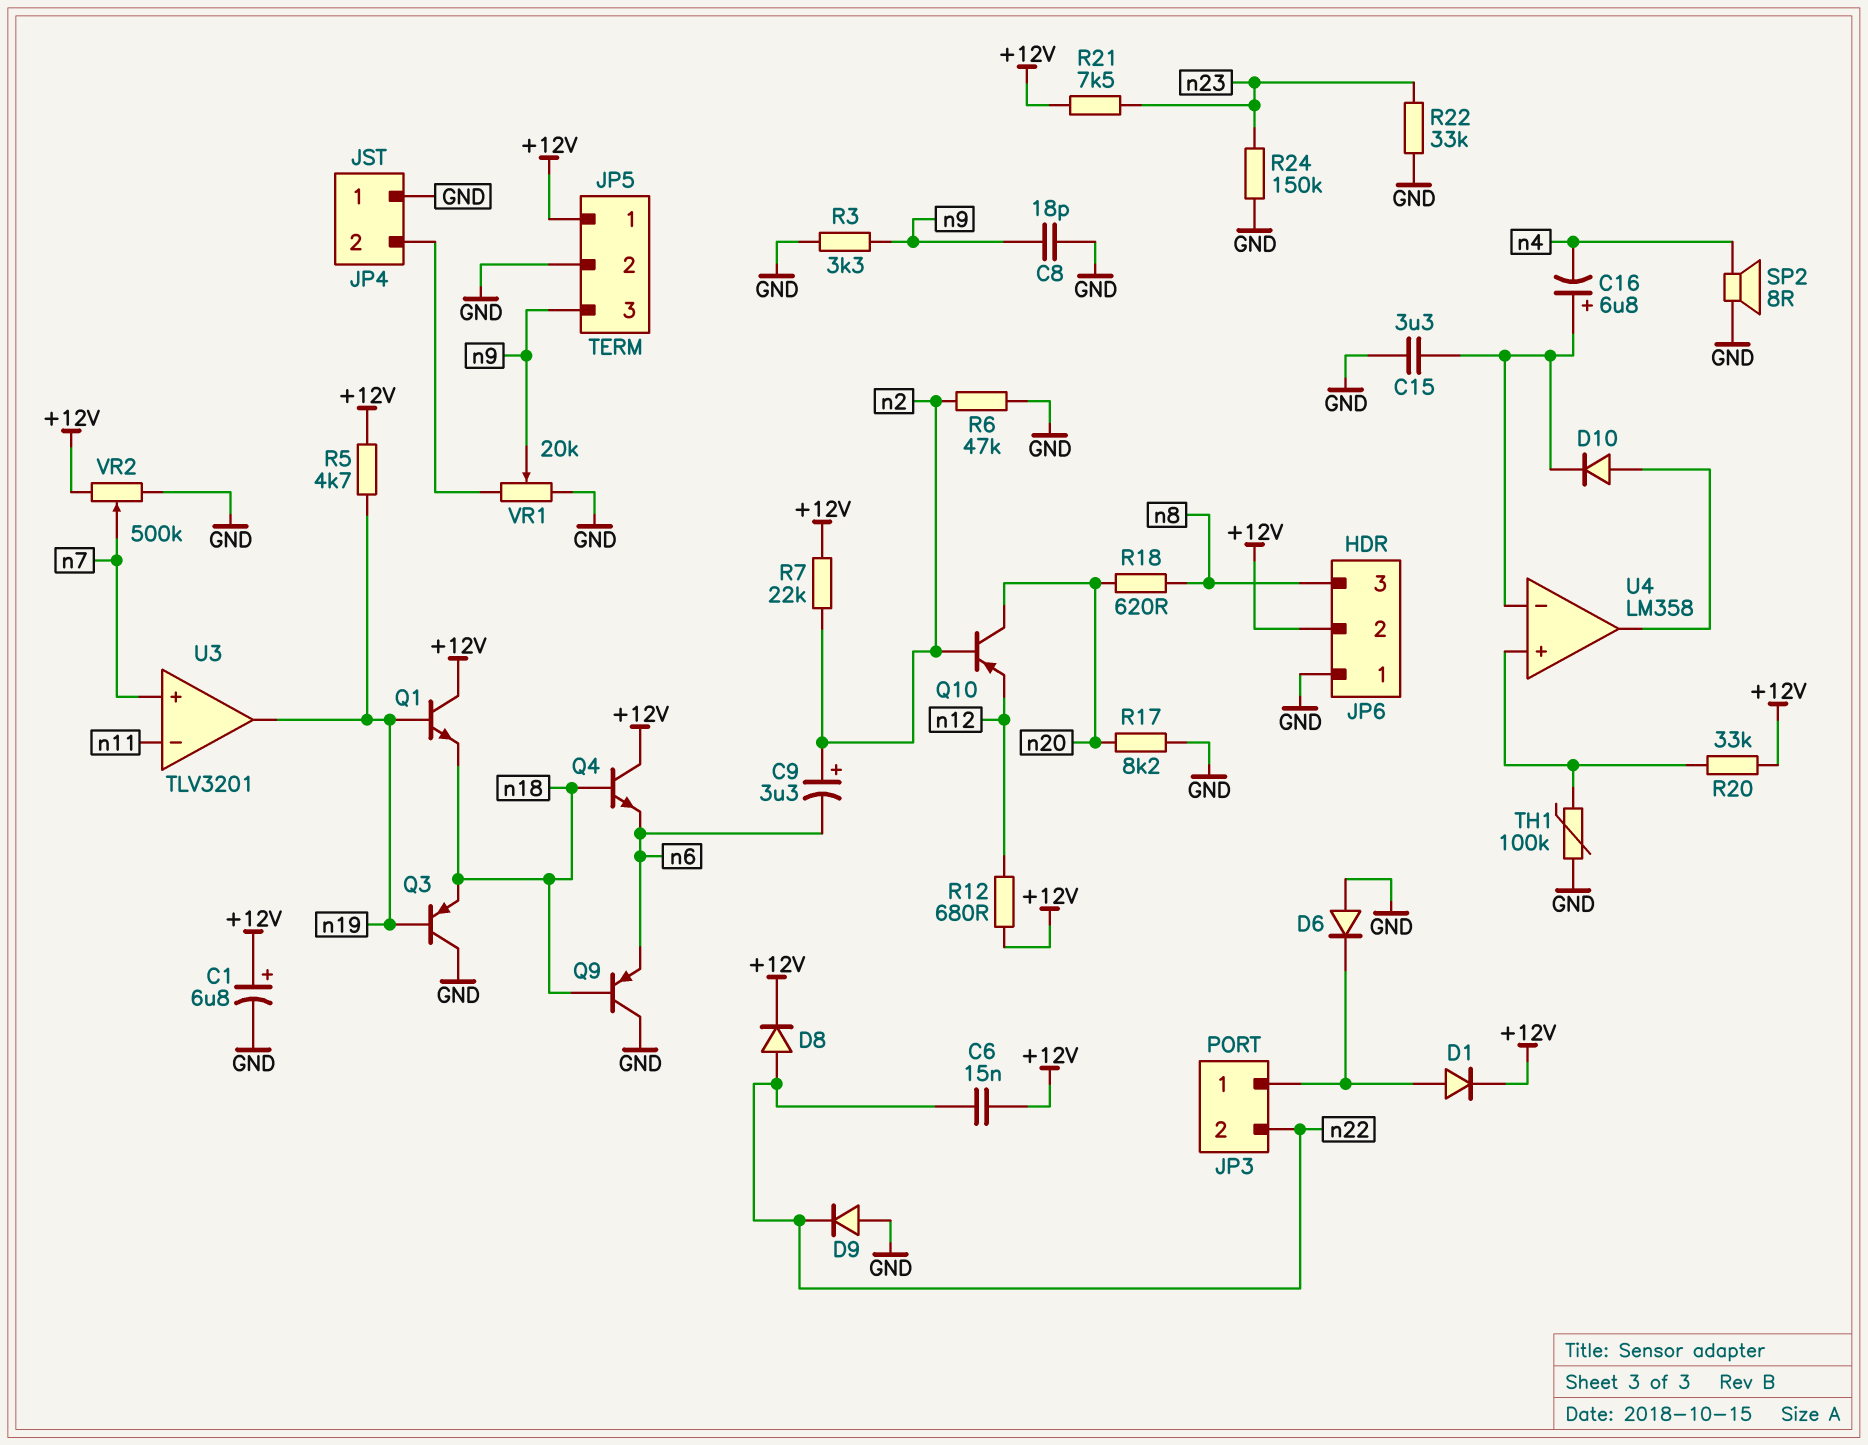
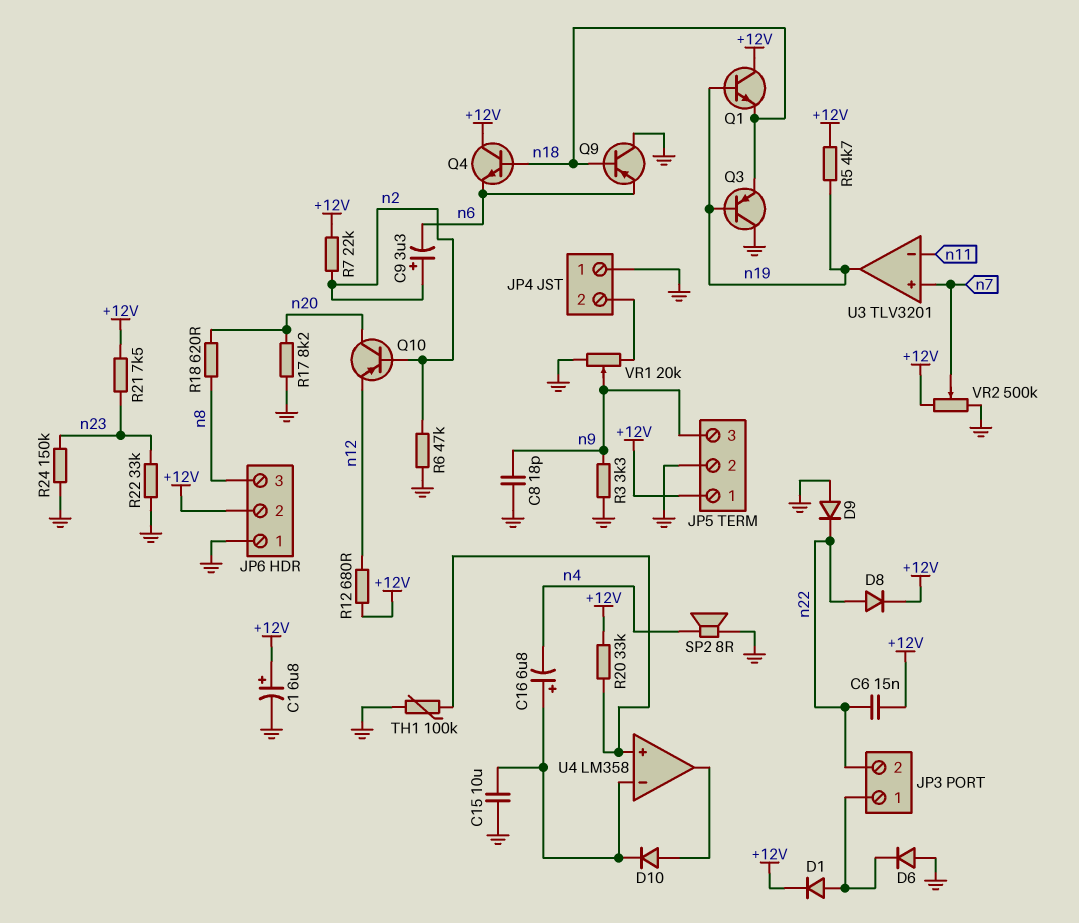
C15: 3.3uF (GND, U4/in-) -> 10uF (GND, U4/in-)

